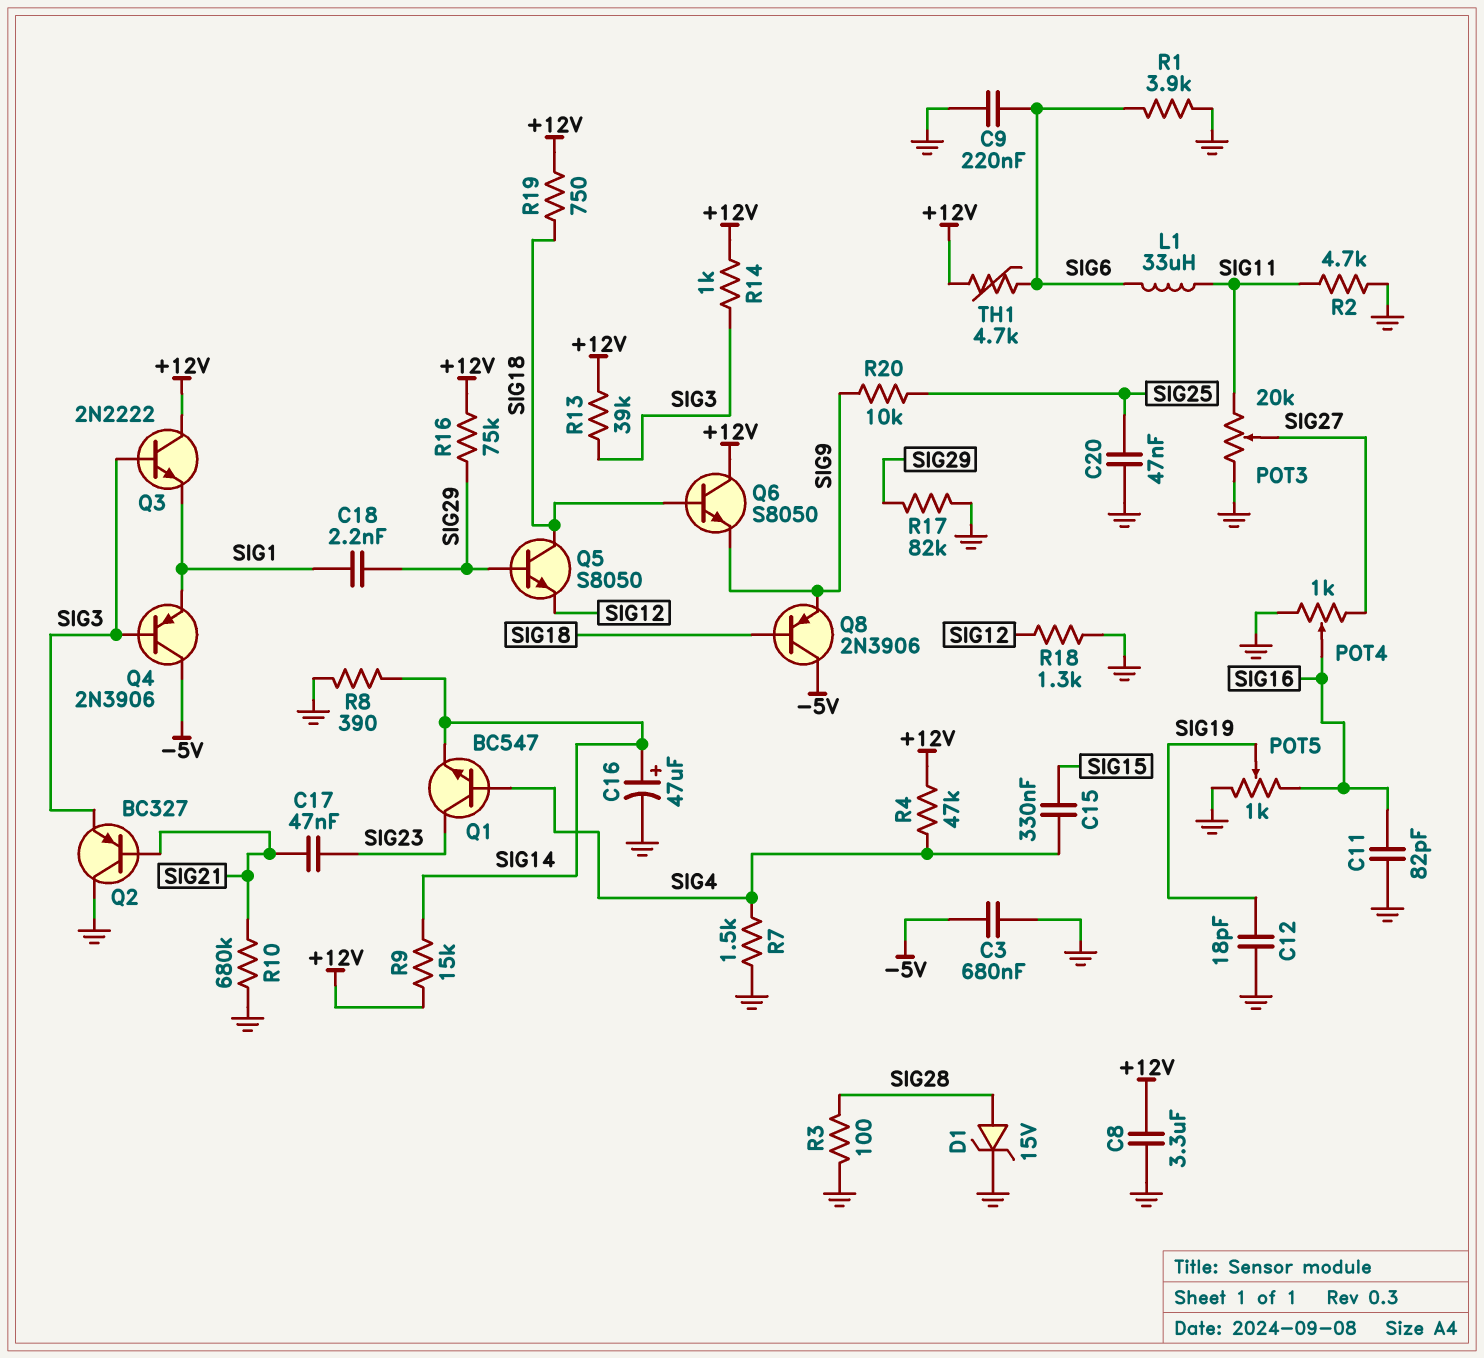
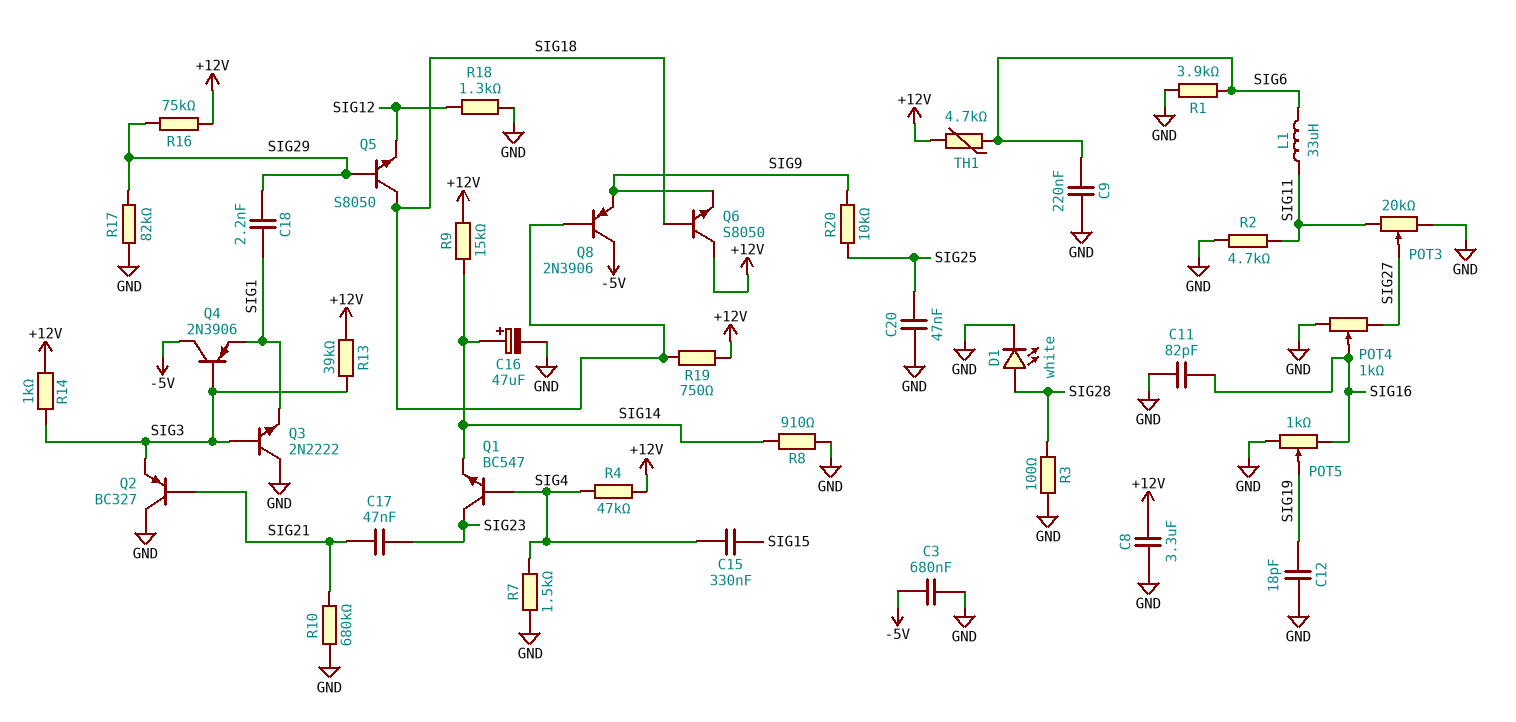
D1: zener 15V (A SIG28, K GND) -> LED white (A SIG28, K GND)
Q3: NPN 2N2222 (B SIG3, C +12V, E SIG1) -> NPN 2N2222 (B SIG3, C GND, E SIG1)
R8: 390 (GND, SIG14) -> 910 (GND, SIG14)

